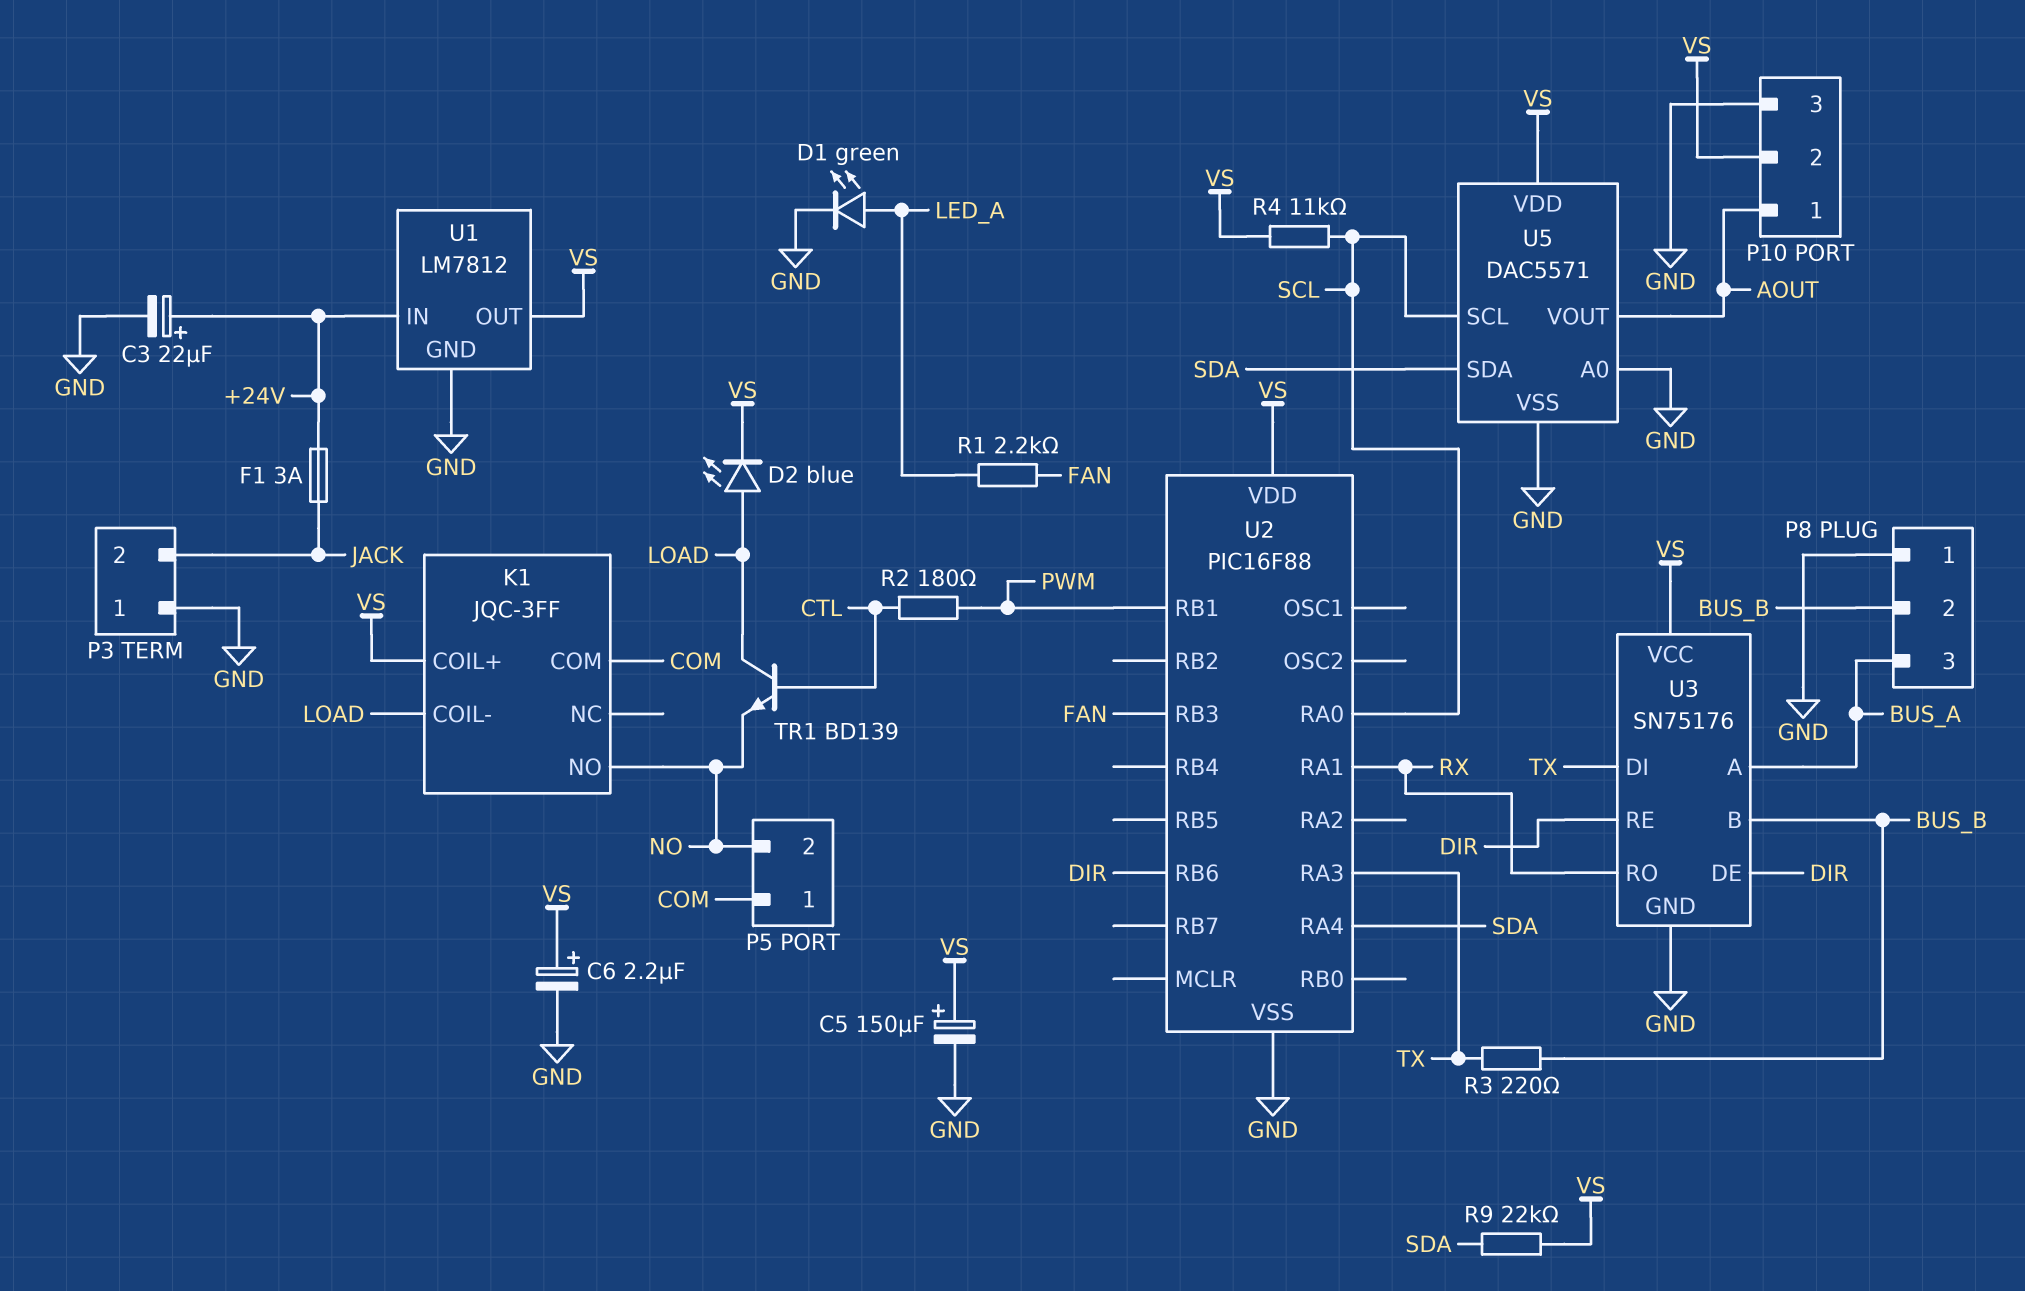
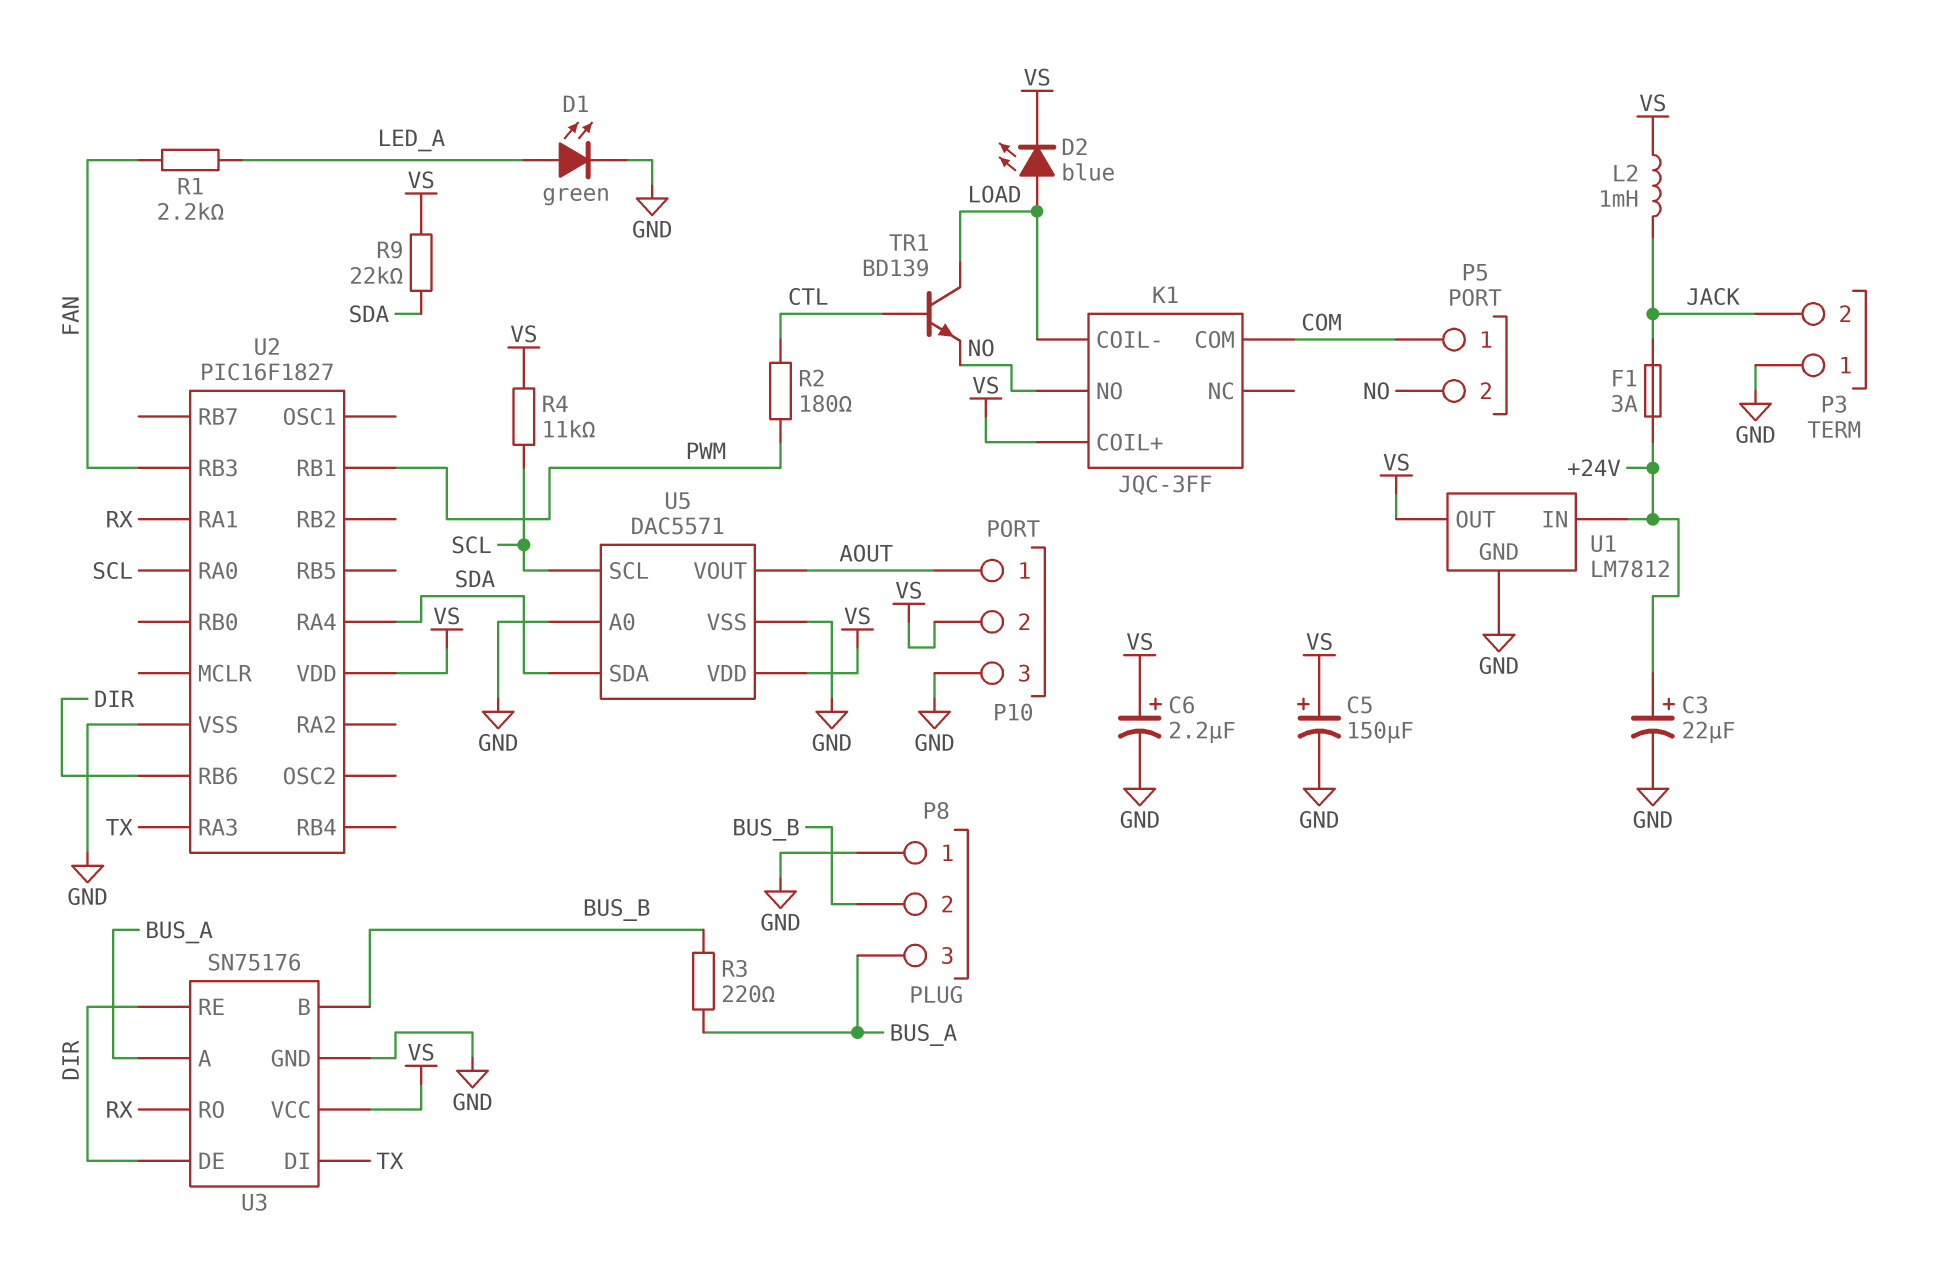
L2: none -> 1mH (JACK, VS)
R3: 220 (BUS_B, TX) -> 220 (BUS_A, BUS_B)
U2: PIC16F88 -> PIC16F1827

